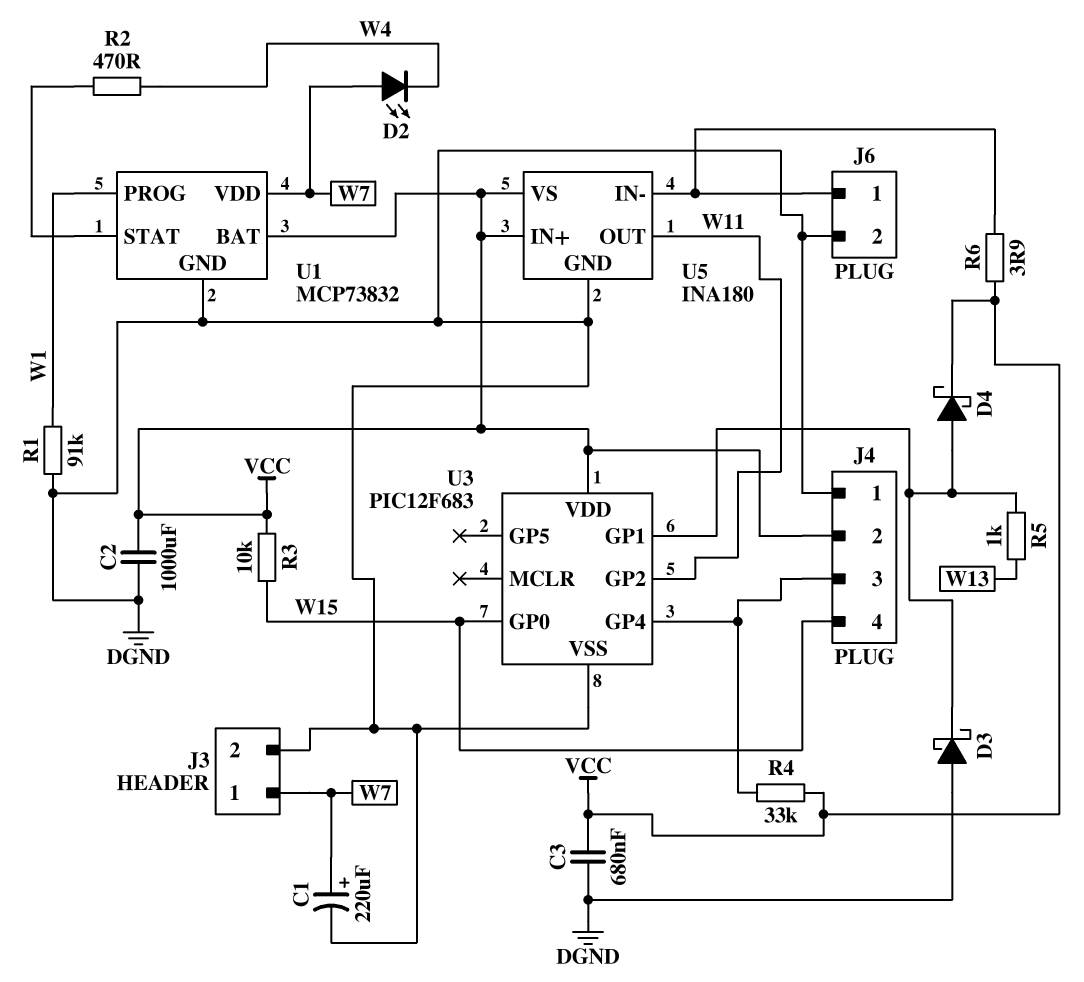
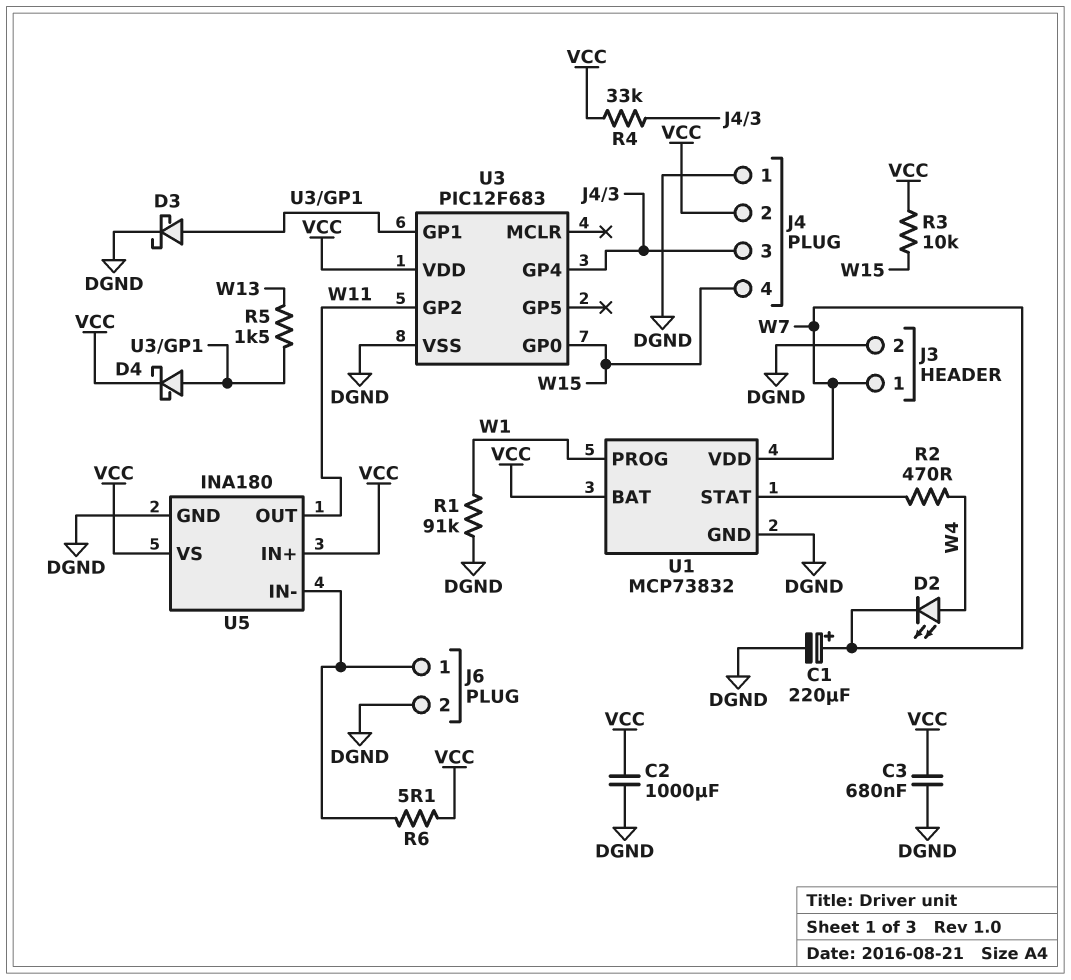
D2: LED (A W7, K W4) -> LED (A W4, K W7)
D3: schottky (A DGND, K U3/GP1) -> schottky (A U3/GP1, K DGND)
R5: 1k (U3/GP1, W13) -> 1.5k (U3/GP1, W13)
R6: 3.9 (J6/1, VCC) -> 5.1 (J6/1, VCC)

